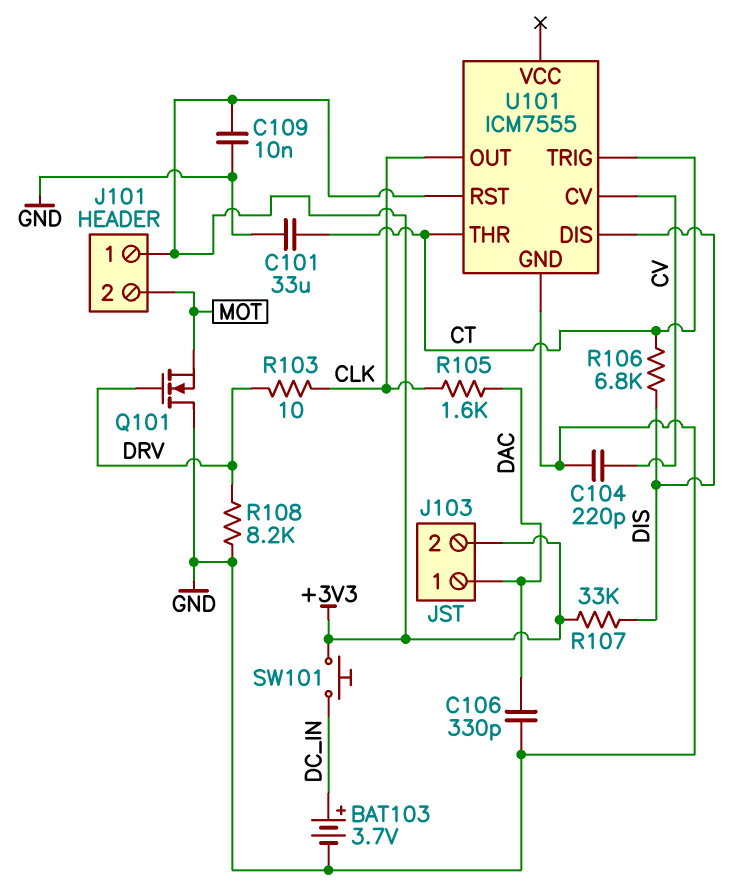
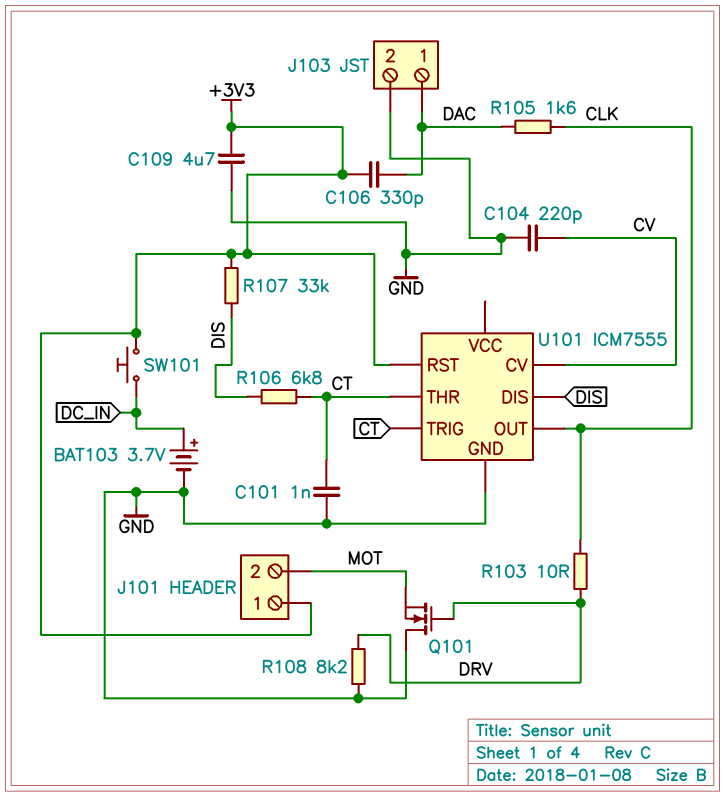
C101: 33uF (CT, GND) -> 1nF (CT, GND)
C106: 330pF (DAC, GND) -> 330pF (+3V3, DAC)
C109: 10nF (+3V3, GND) -> 4.7uF (+3V3, GND)
J103 pin 2: +3V3 -> GND

